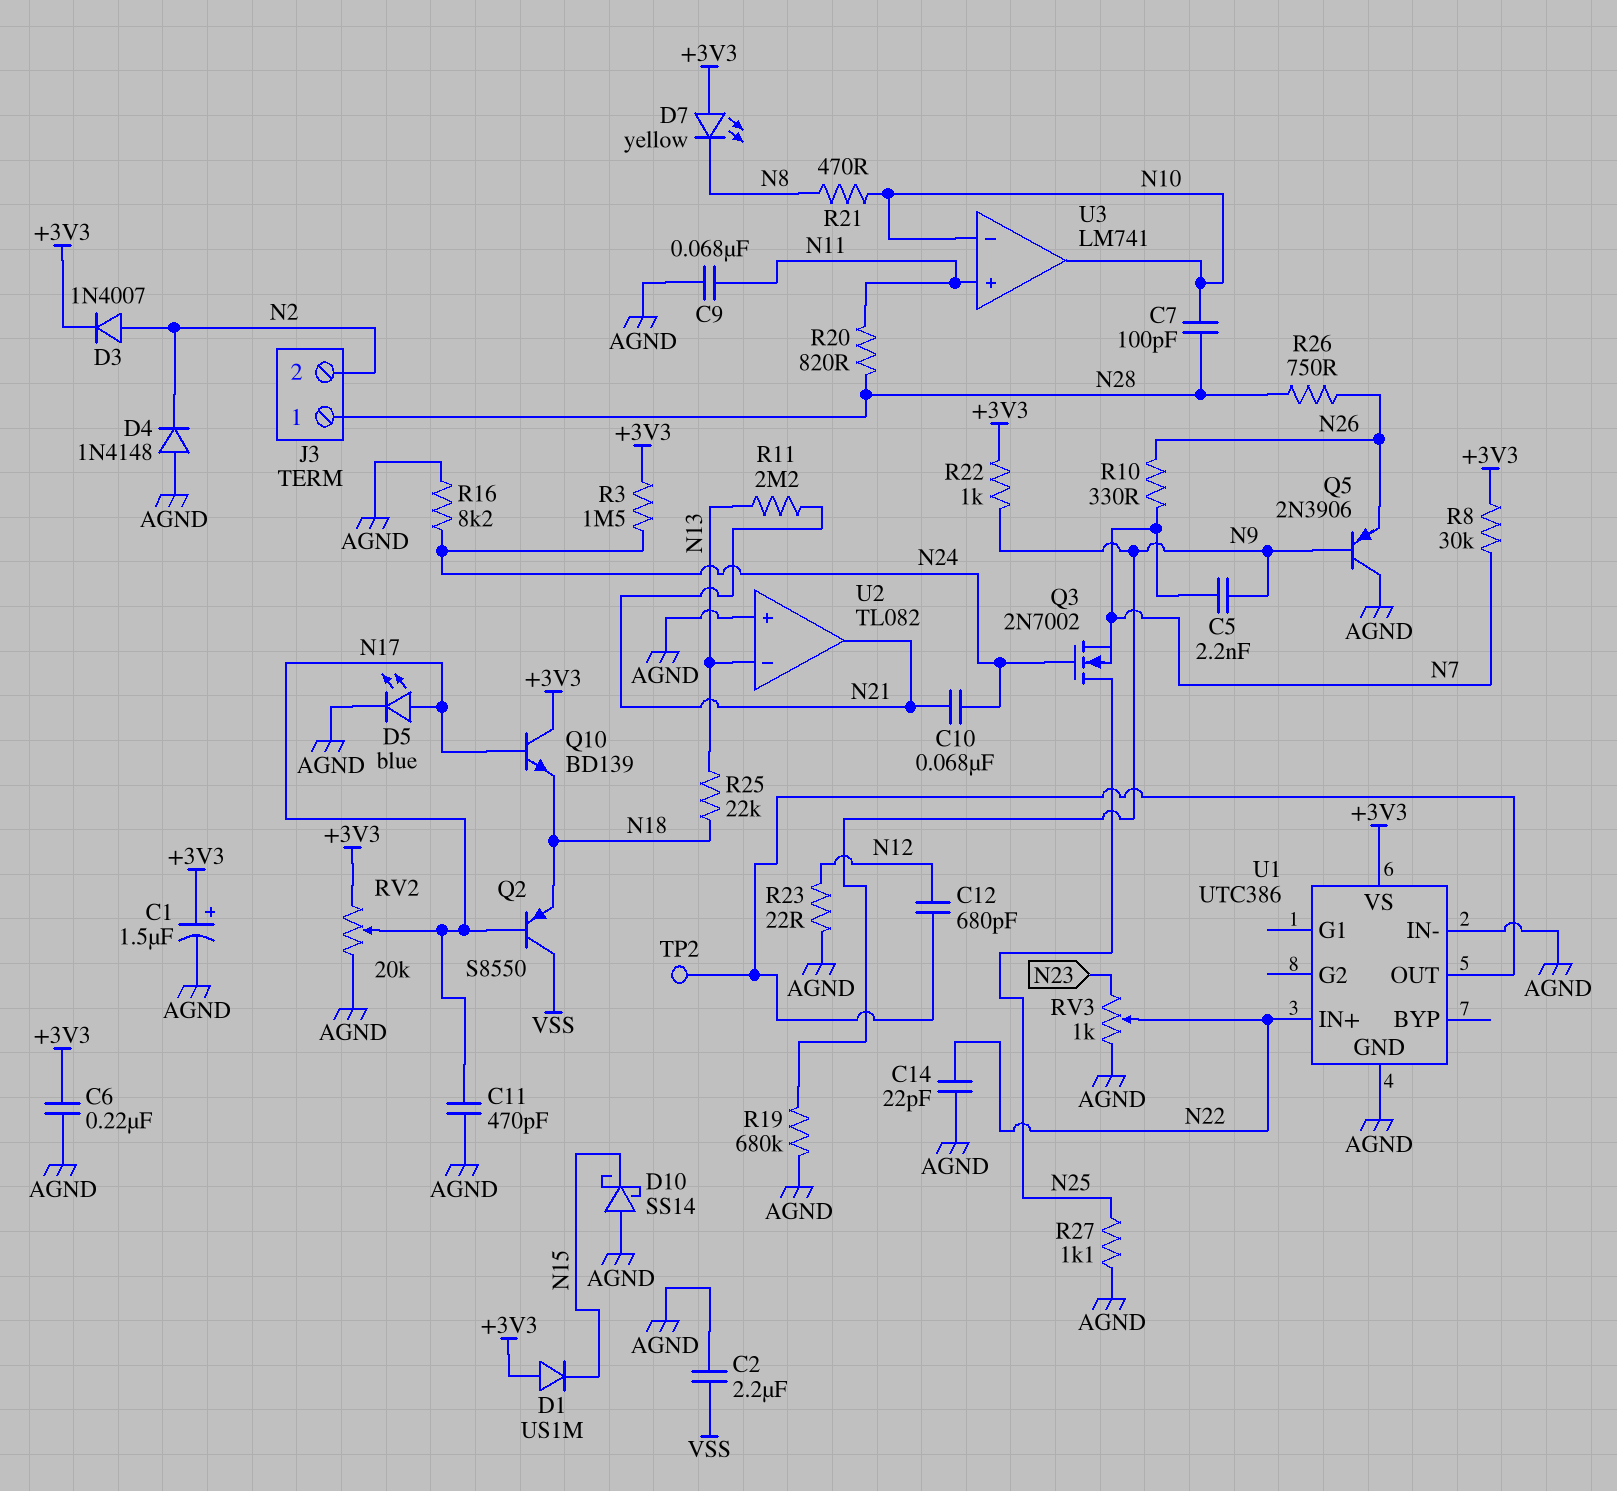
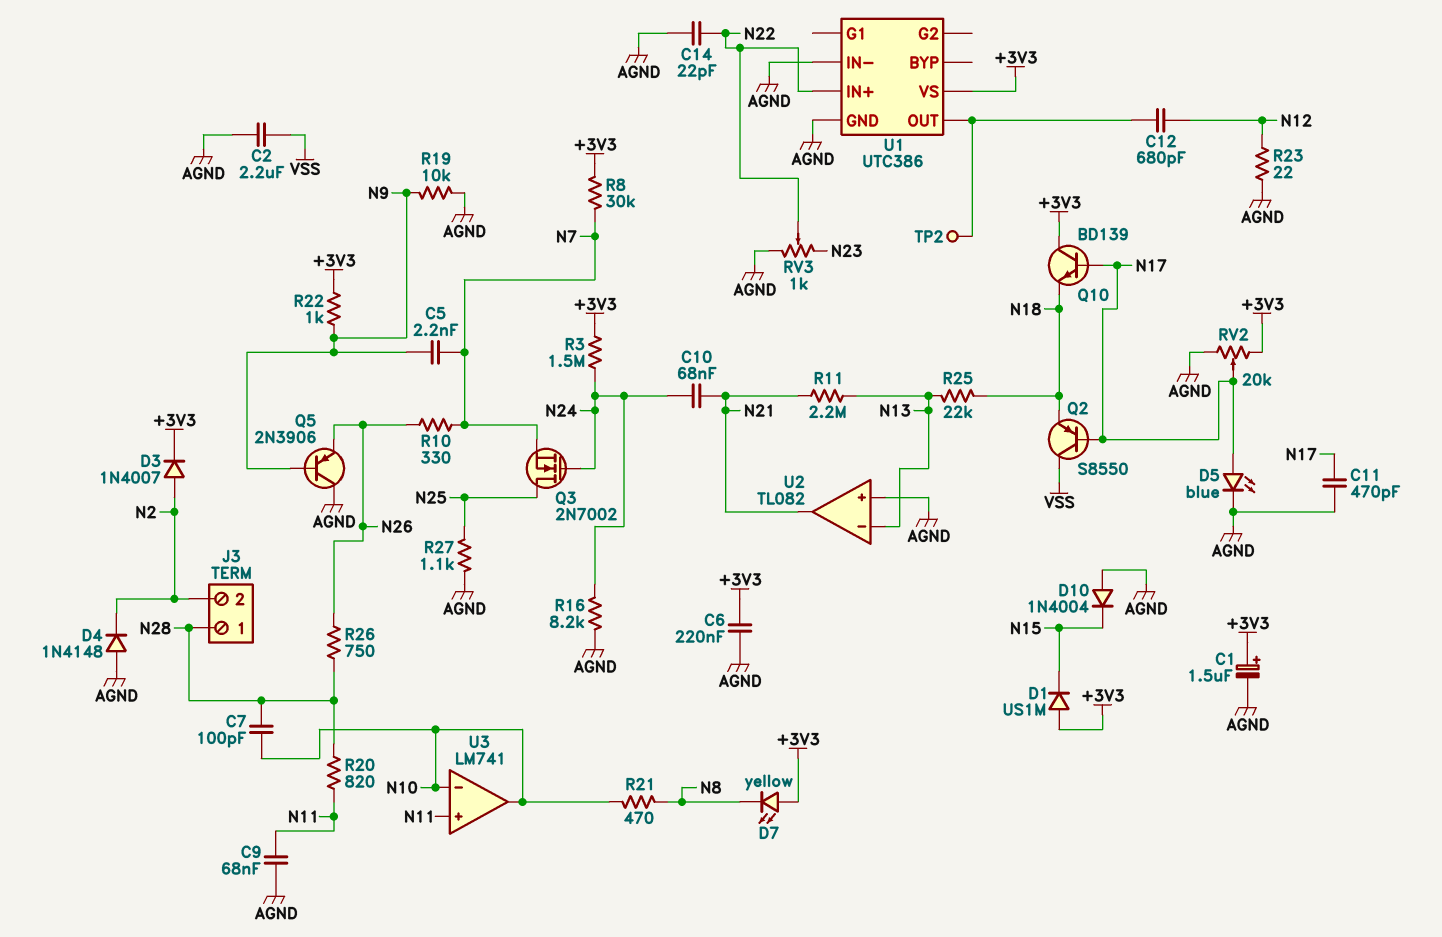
D10: schottky SS14 (A AGND, K N15) -> diode 1N4004 (A AGND, K N15)
R19: 680k (AGND, N9) -> 10k (AGND, N9)

